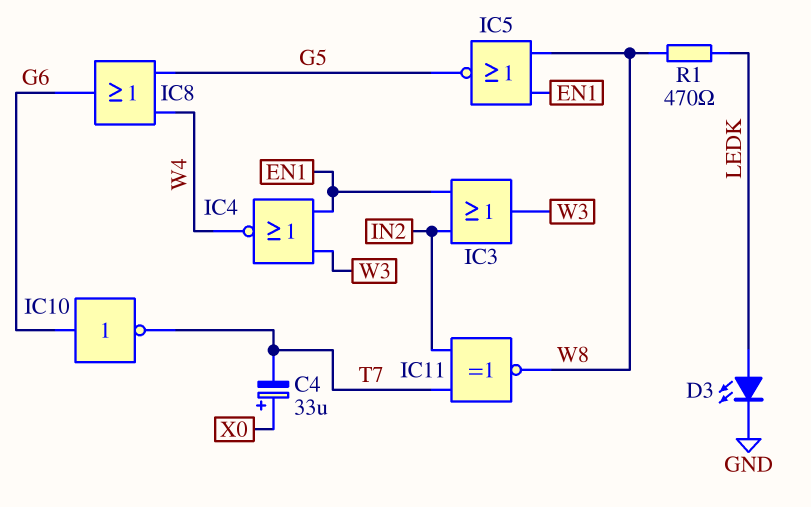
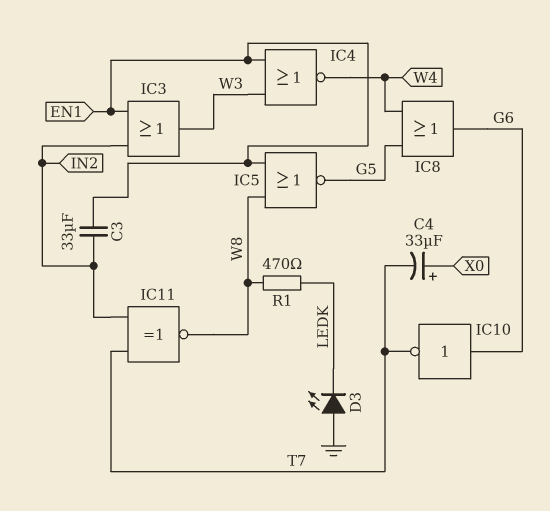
C3: none -> 33uF (EN1, IN2)
D3: LED (A LEDK, K GND) -> LED (A GND, K LEDK)

